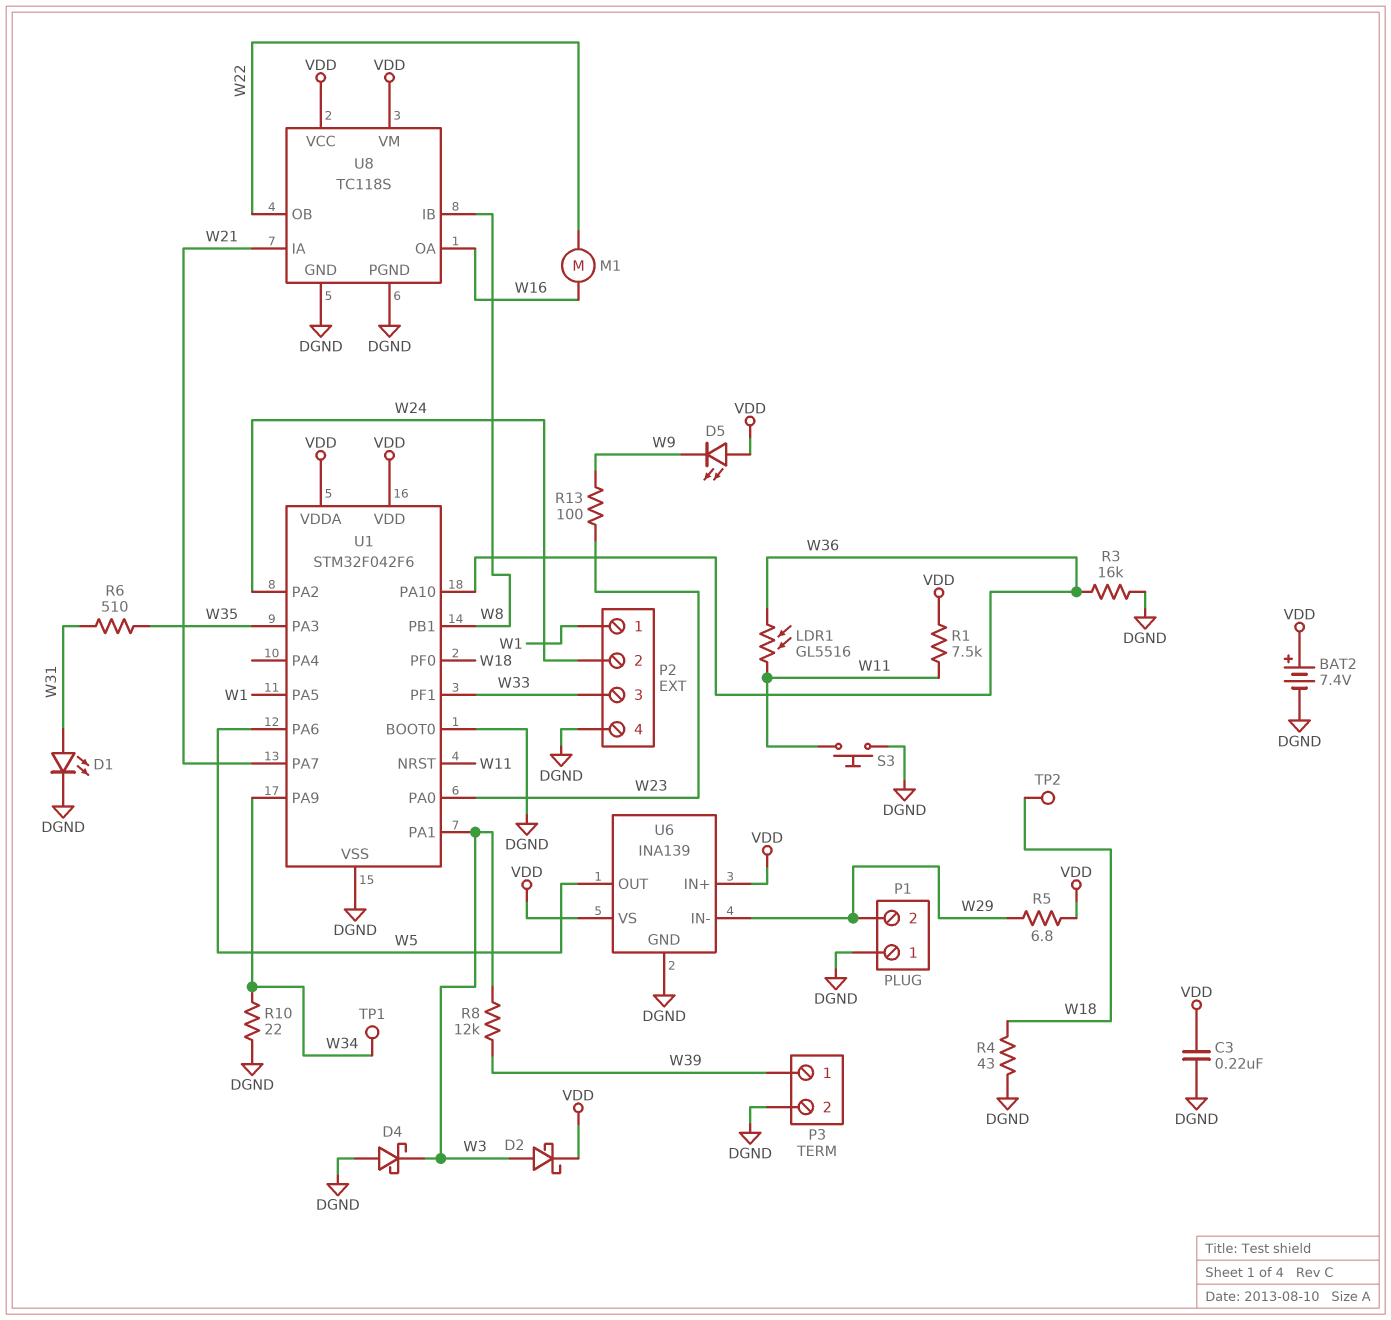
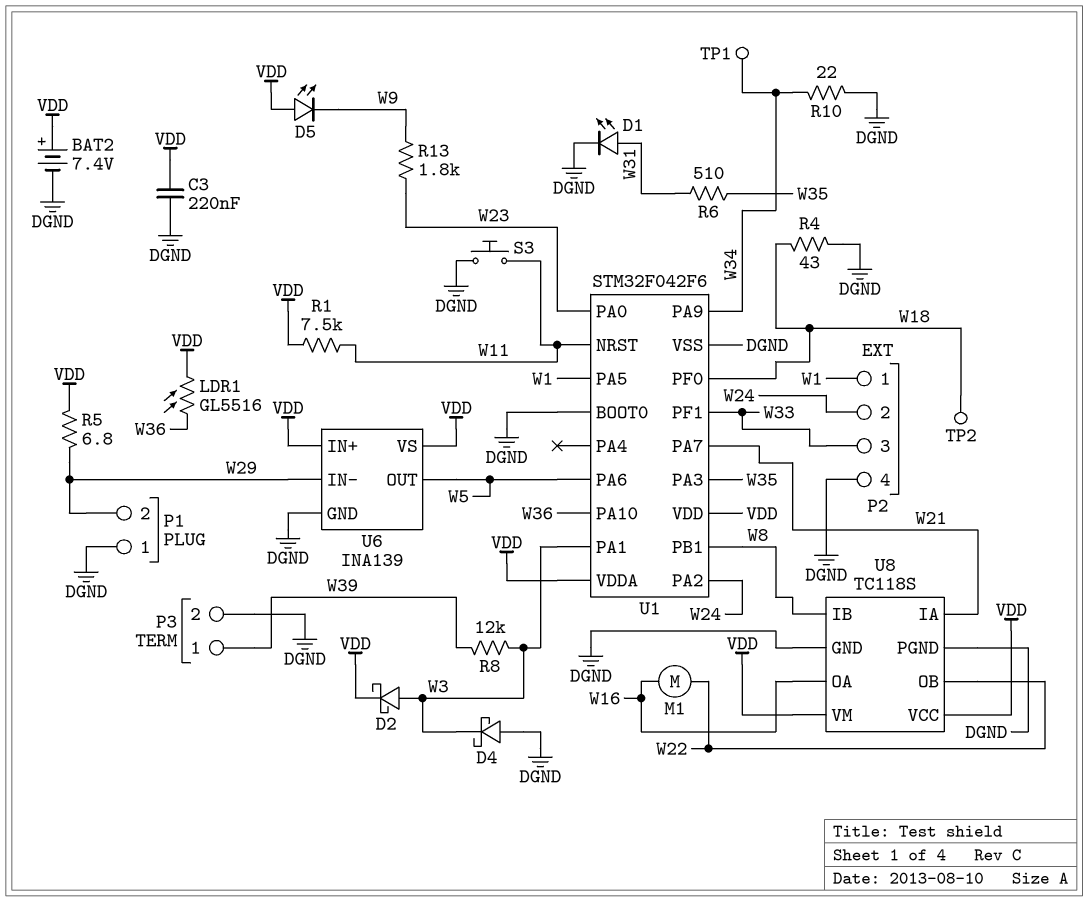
LDR1: GL5516 (W11, W36) -> GL5516 (VDD, W36)
R3: 16k (DGND, W36) -> none
R13: 100 (W9, W23) -> 1.8k (W9, W23)

